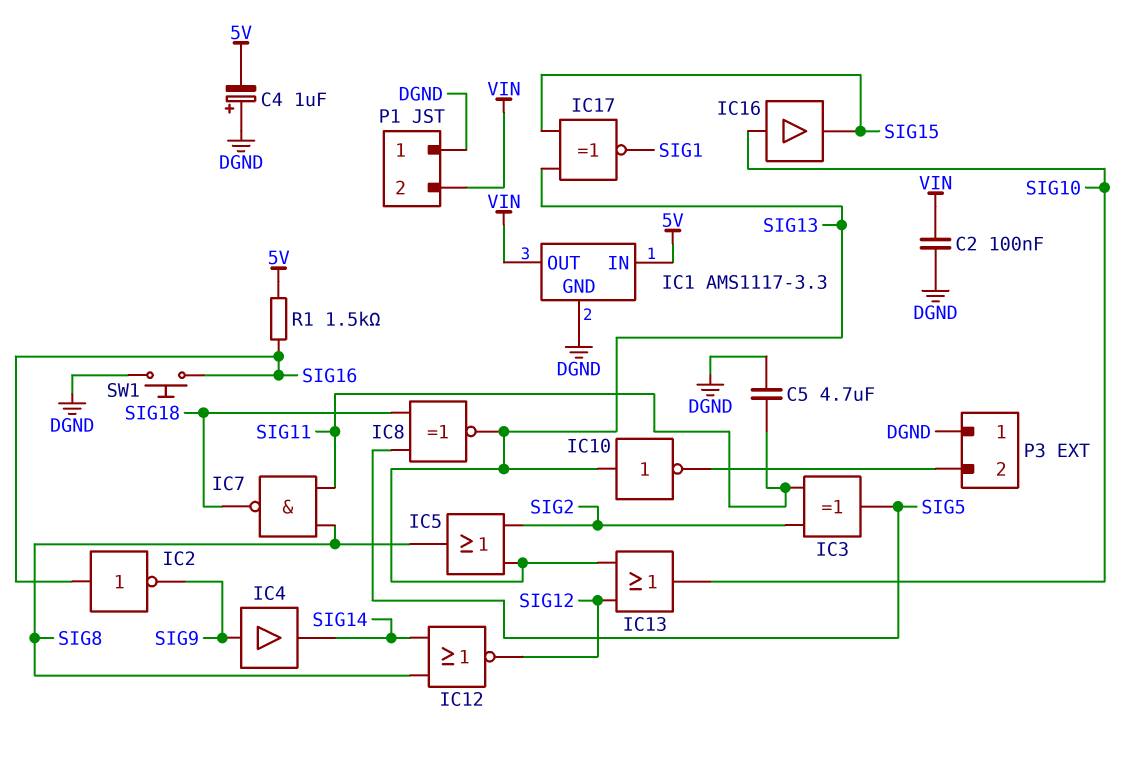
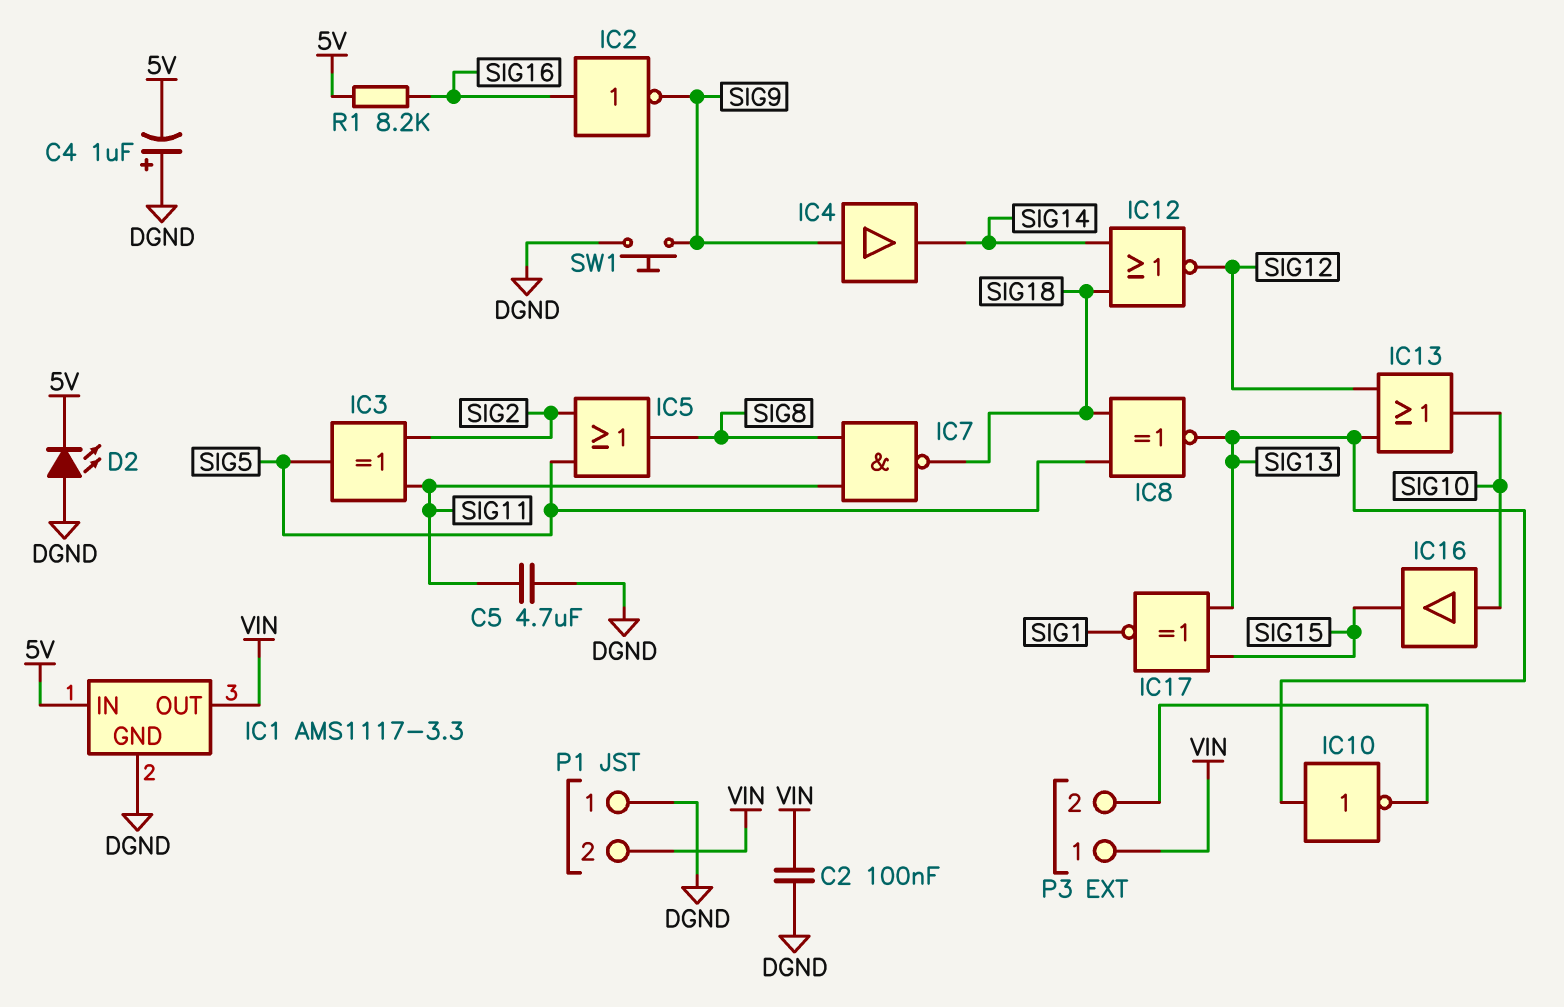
D2: none -> LED (A DGND, K 5V)
IC5: OR (in SIG2, in SIG13, out SIG8) -> OR (in SIG2, in SIG5, out SIG8)
IC12: NOR (in SIG8, in SIG14, out SIG12) -> NOR (in SIG14, in SIG18, out SIG12)
P3 pin 1: DGND -> VIN
R1: 1.5k (5V, SIG16) -> 8.2k (5V, SIG16)
SW1: button (DGND, SIG16) -> button (DGND, SIG9)

